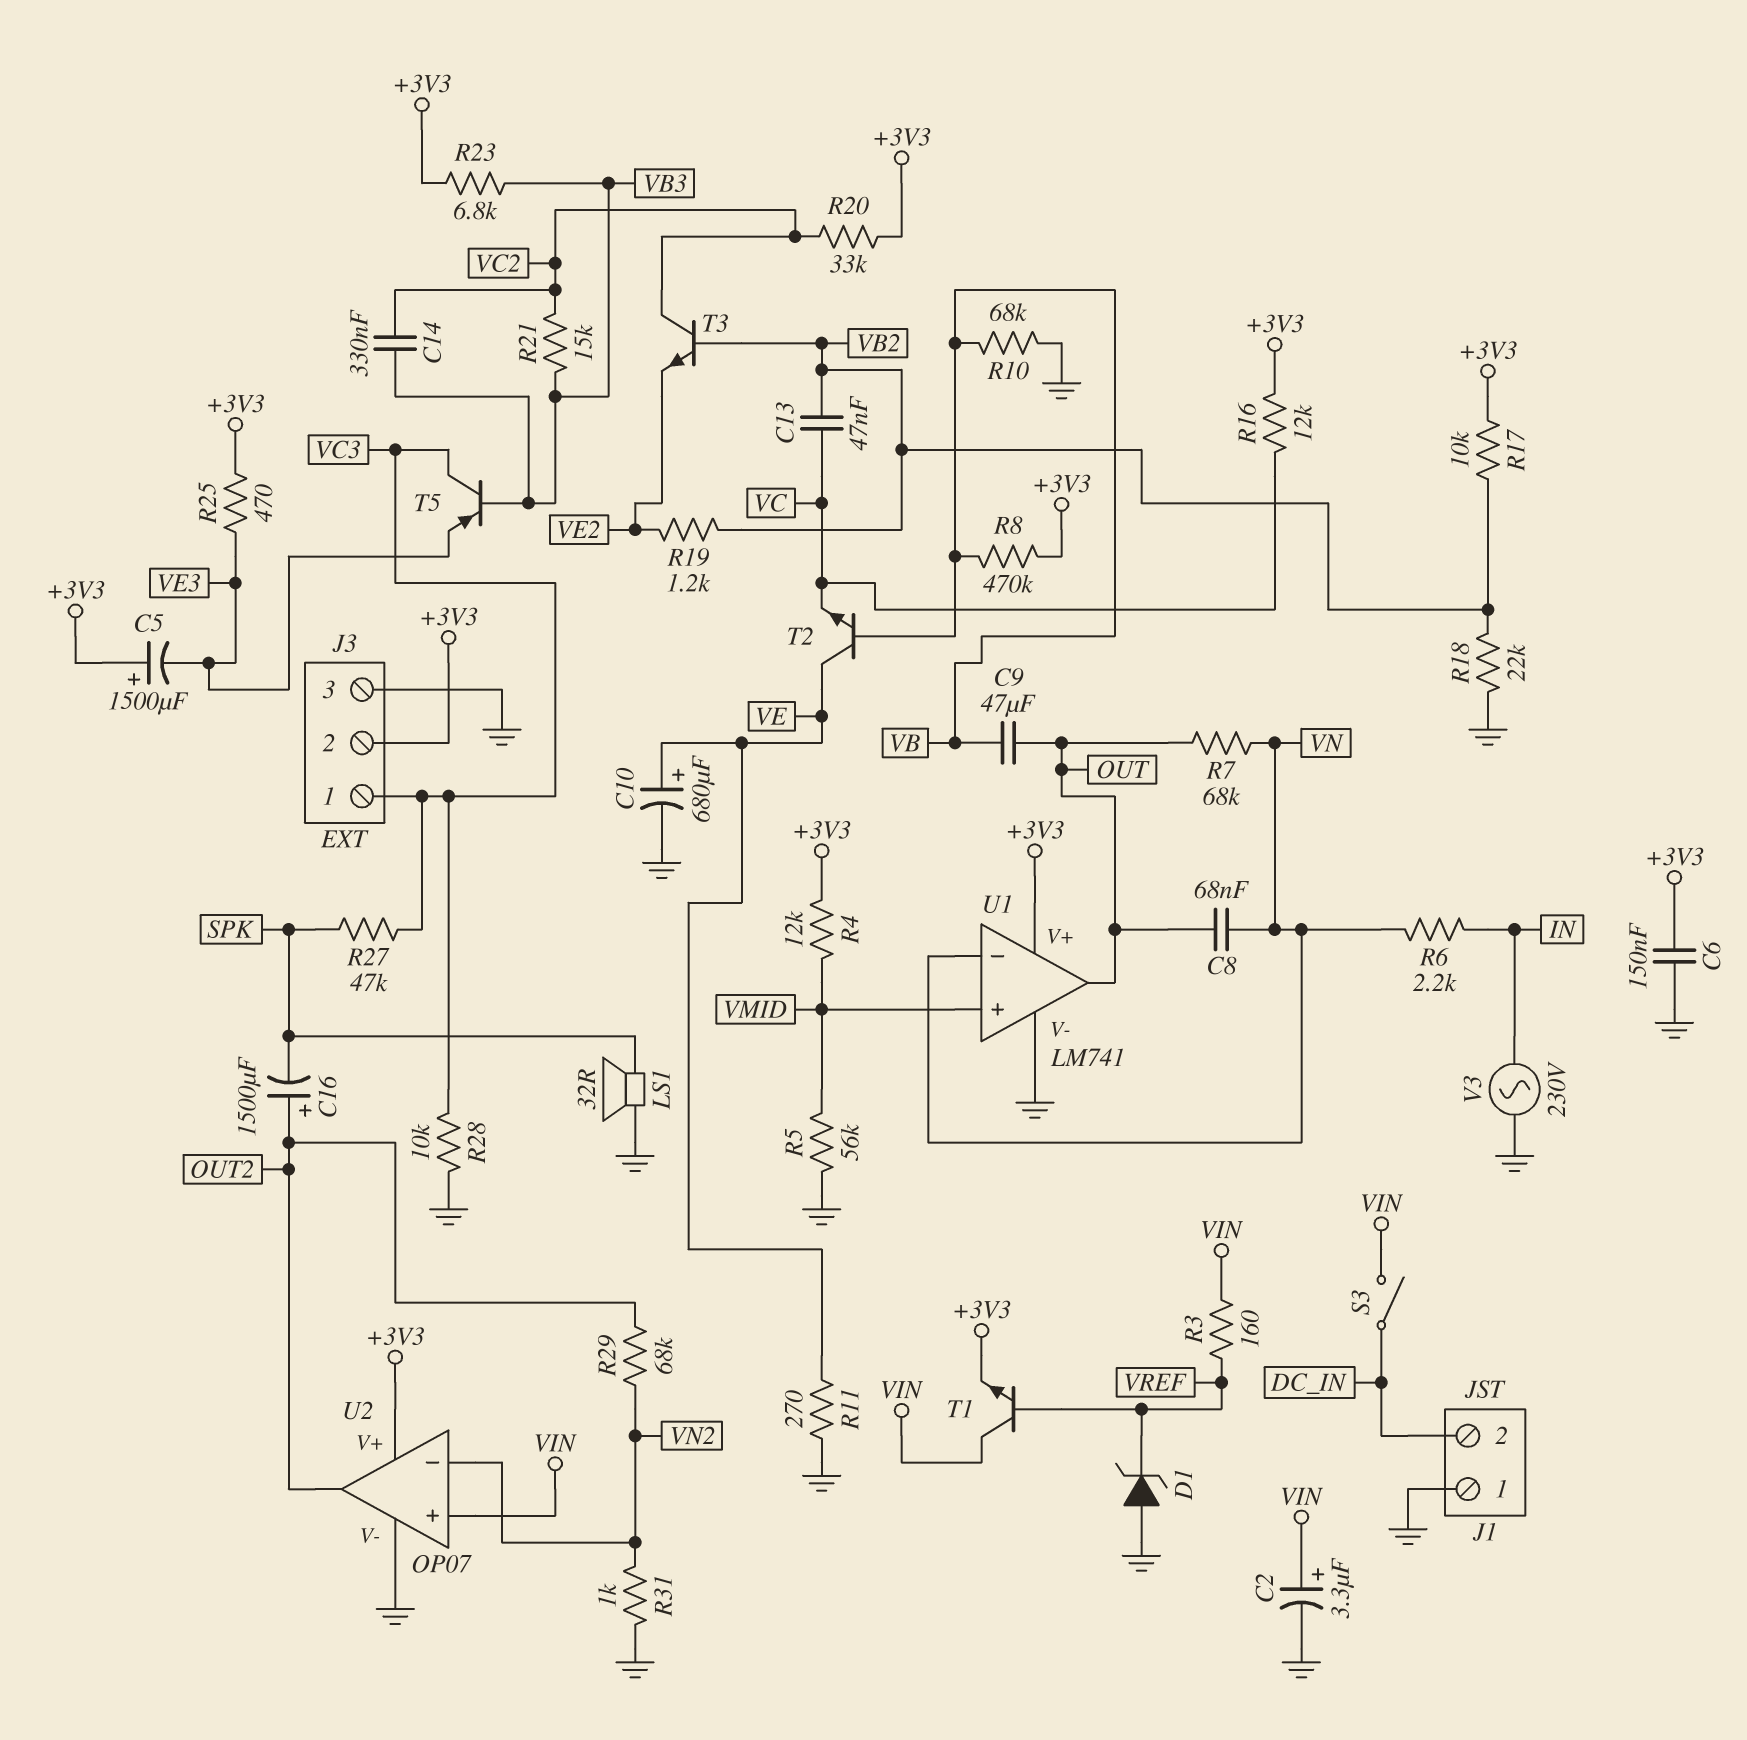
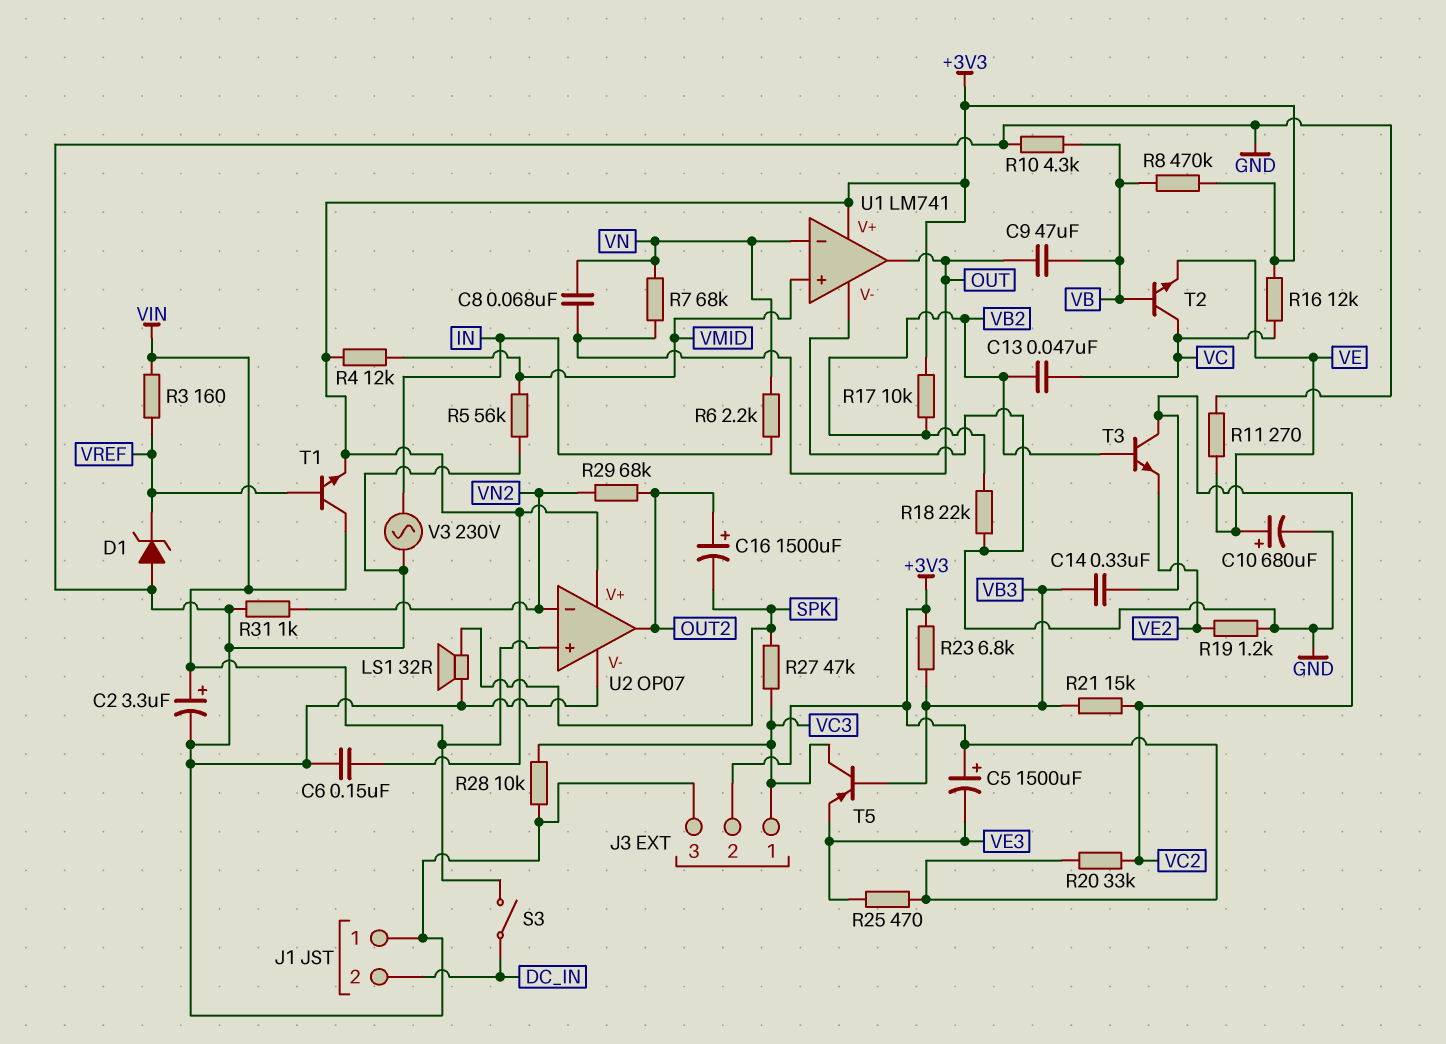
R10: 68k (GND, VB) -> 4.3k (GND, VB)
R19: 1.2k (VB2, VE2) -> 1.2k (GND, VE2)
T2: NPN (B VB, C VE, E VC) -> NPN (B VB, C VC, E VE)

